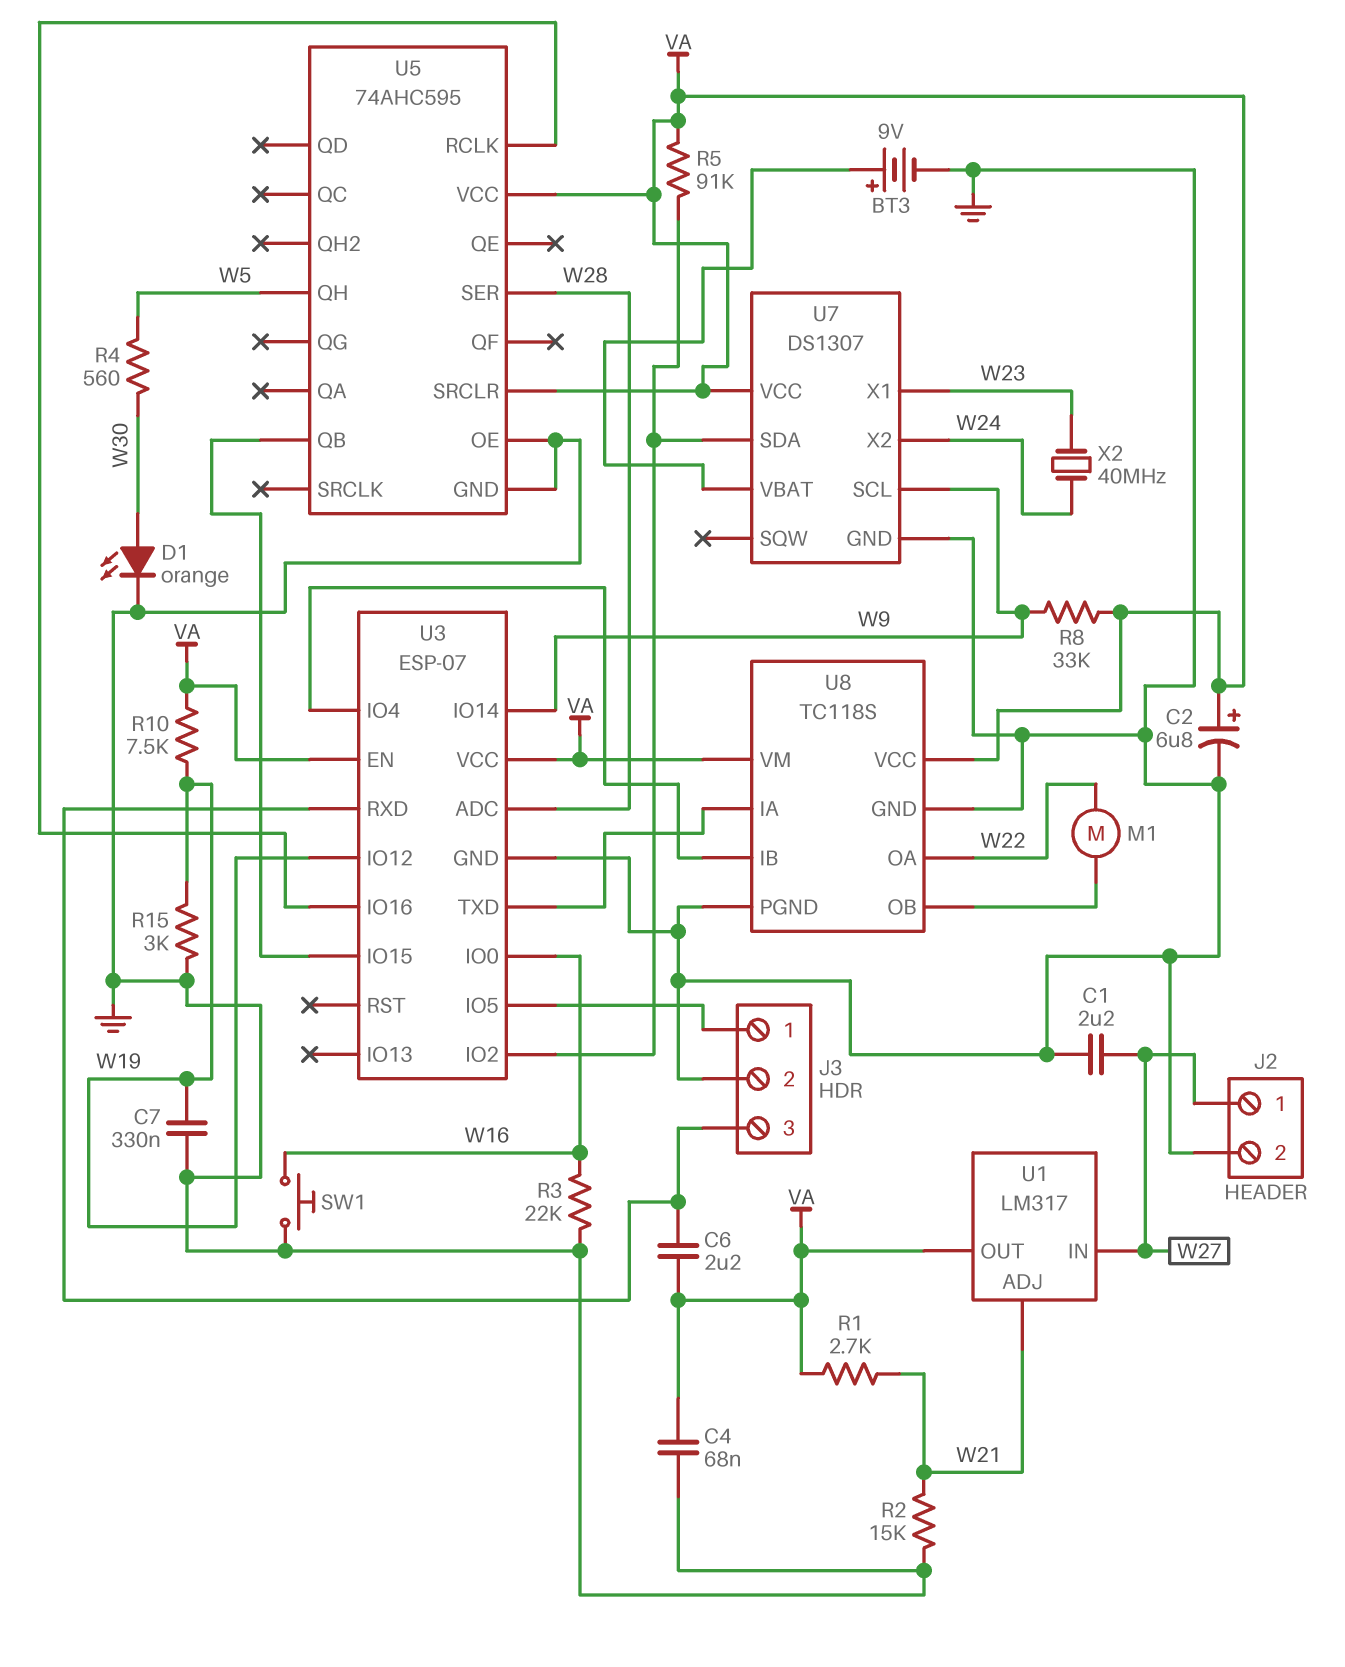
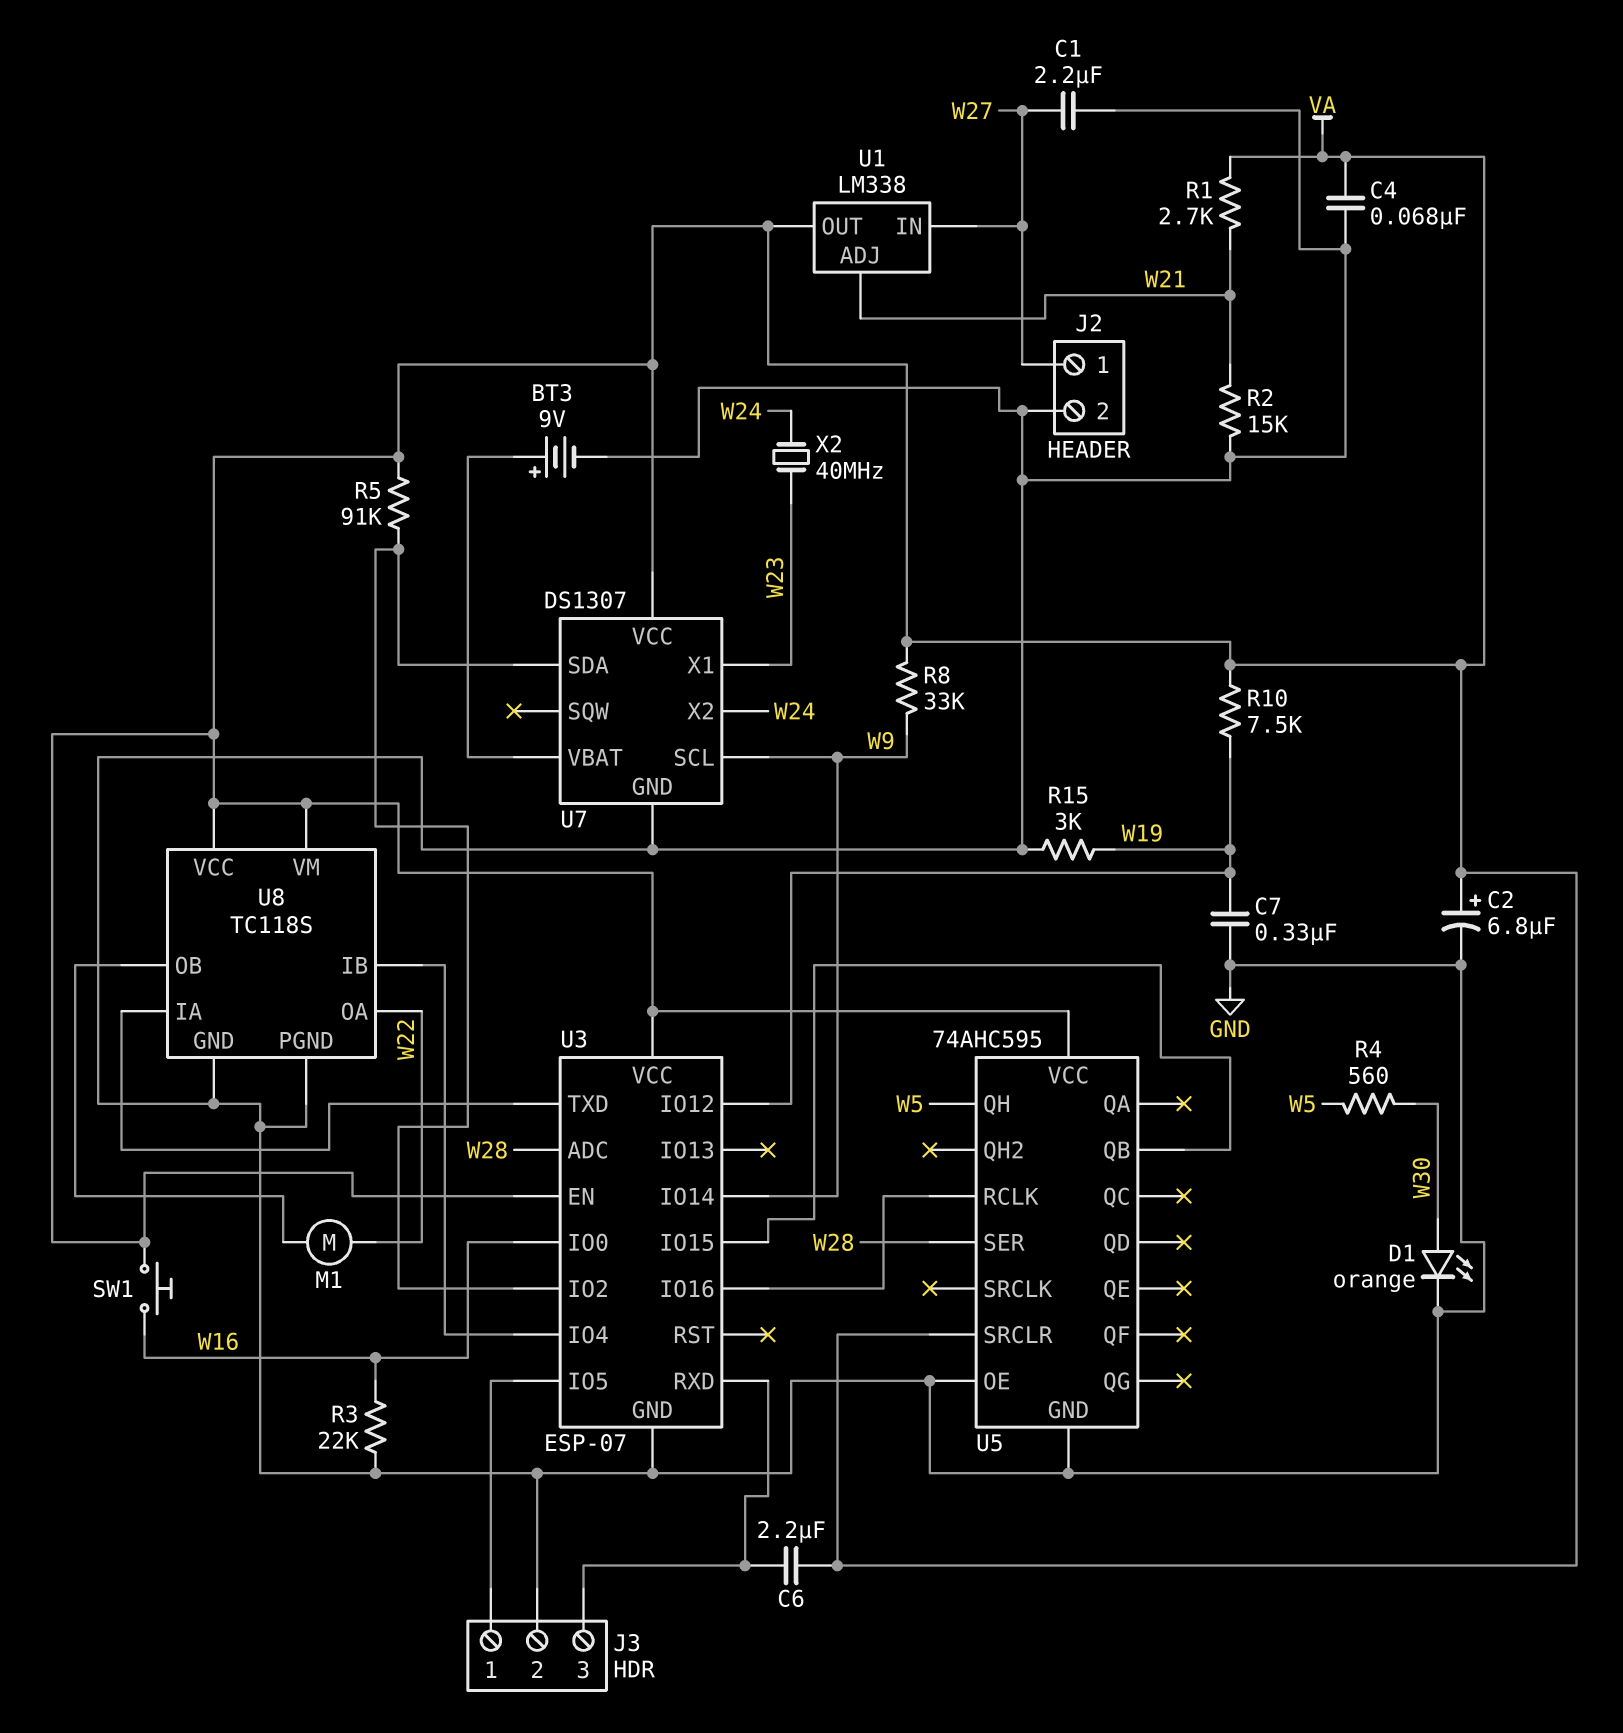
SW1: button (GND, W16) -> button (VA, W16)
U1: LM317 -> LM338

